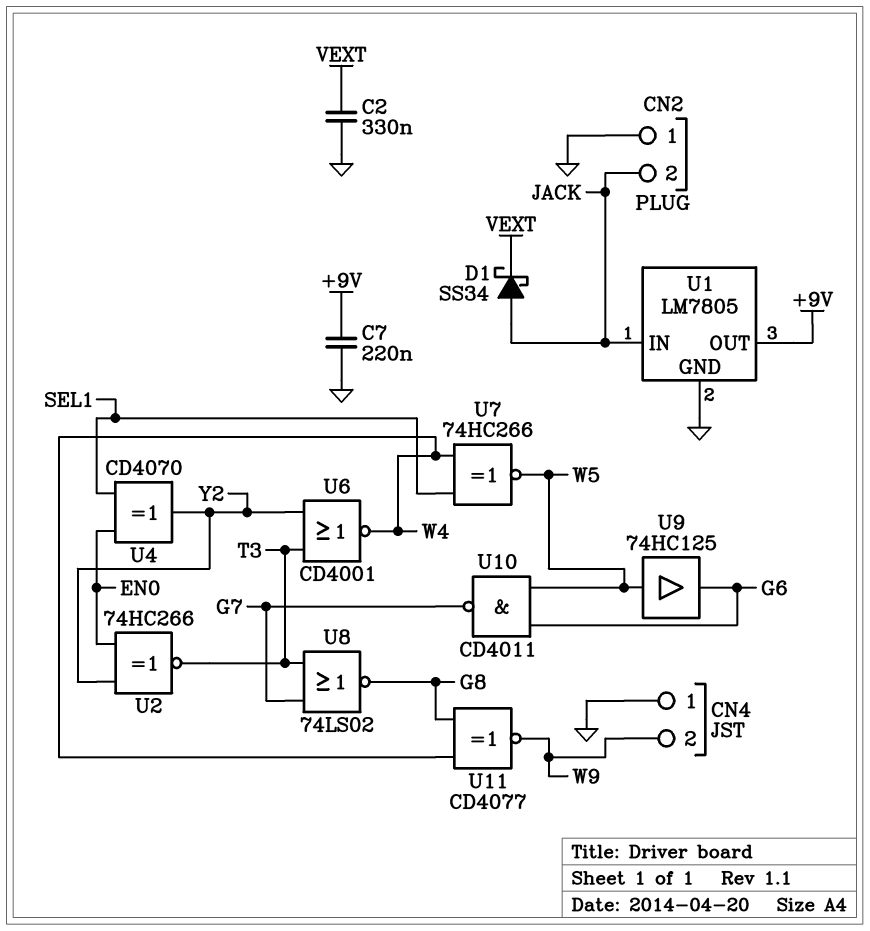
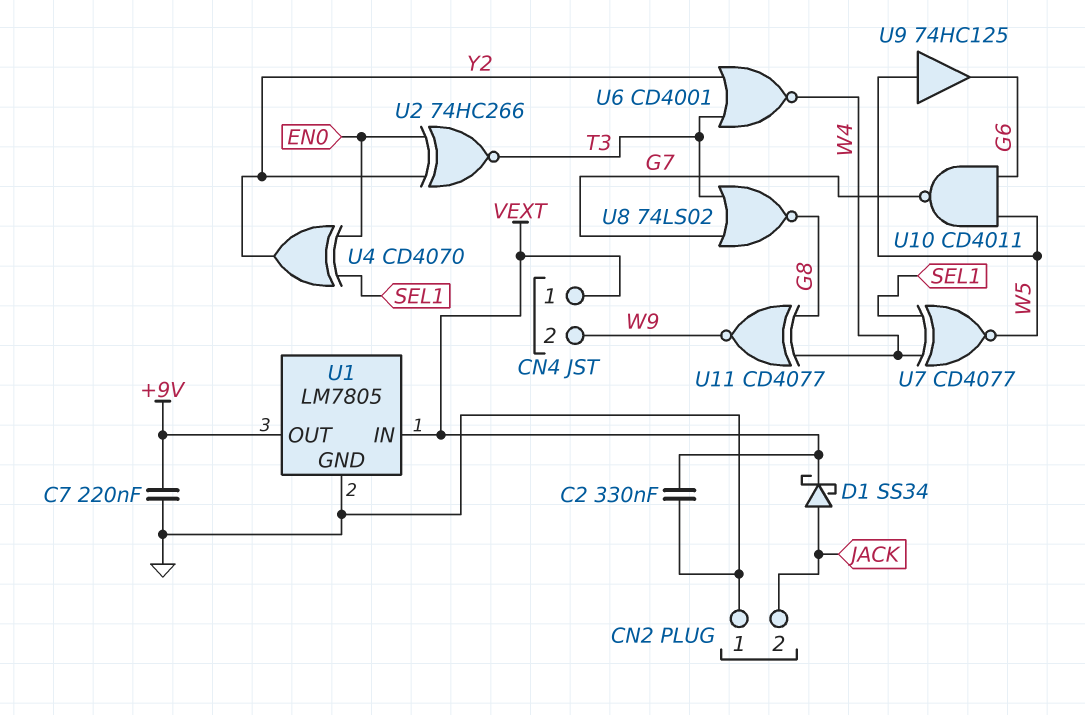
CN4 pin 1: GND -> VEXT
U1 pin IN: JACK -> VEXT
U7: XNOR 74HC266 (in SEL1, in W4, out W5) -> XNOR CD4077 (in SEL1, in W4, out W5)

